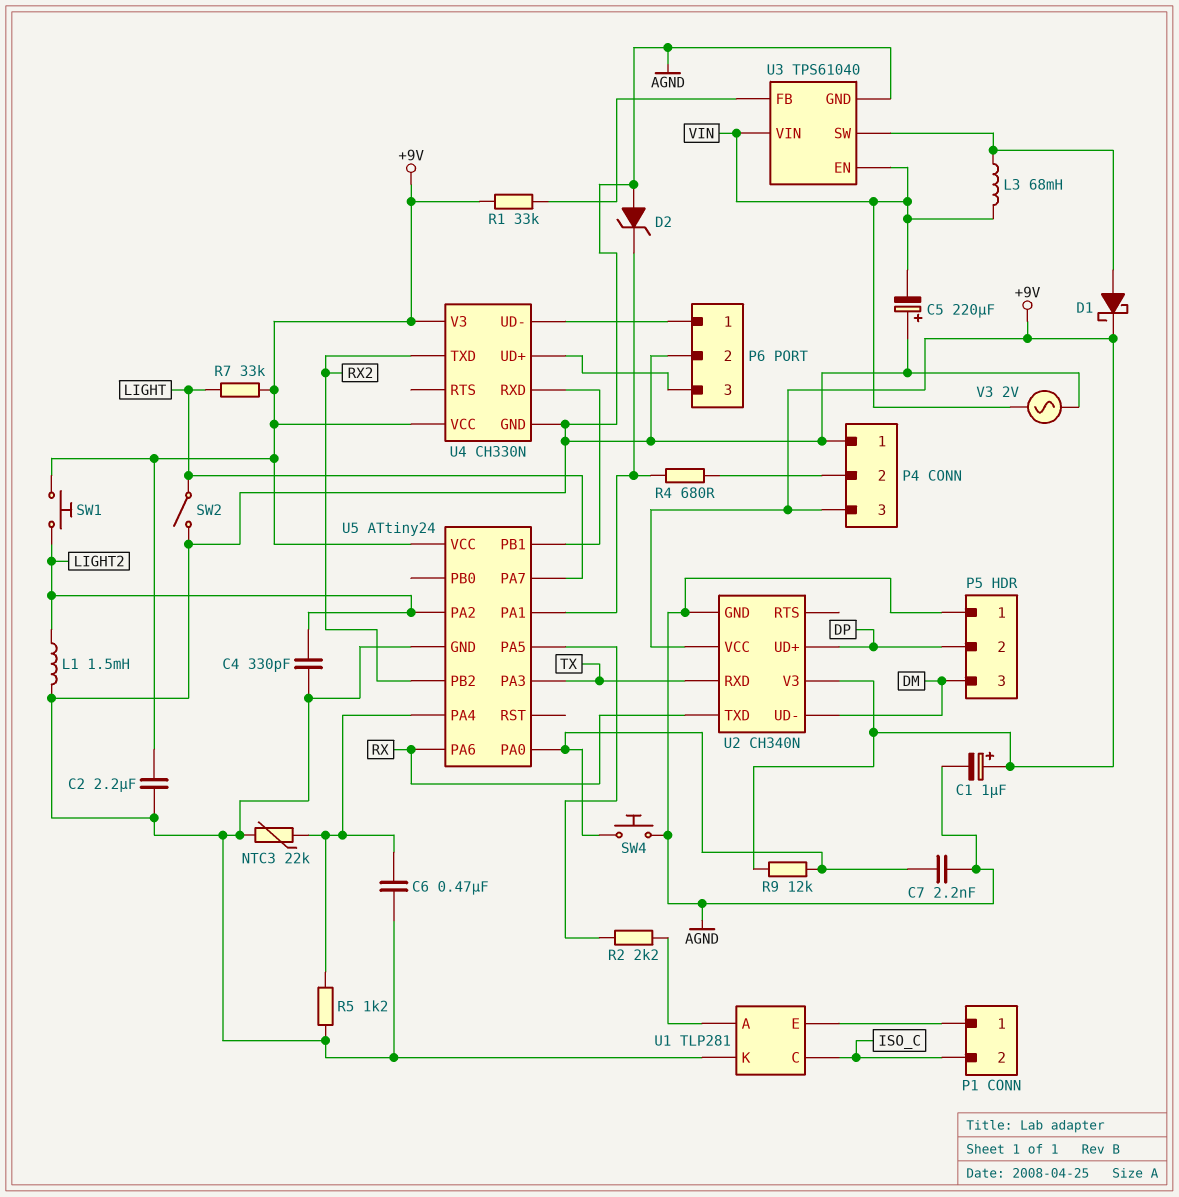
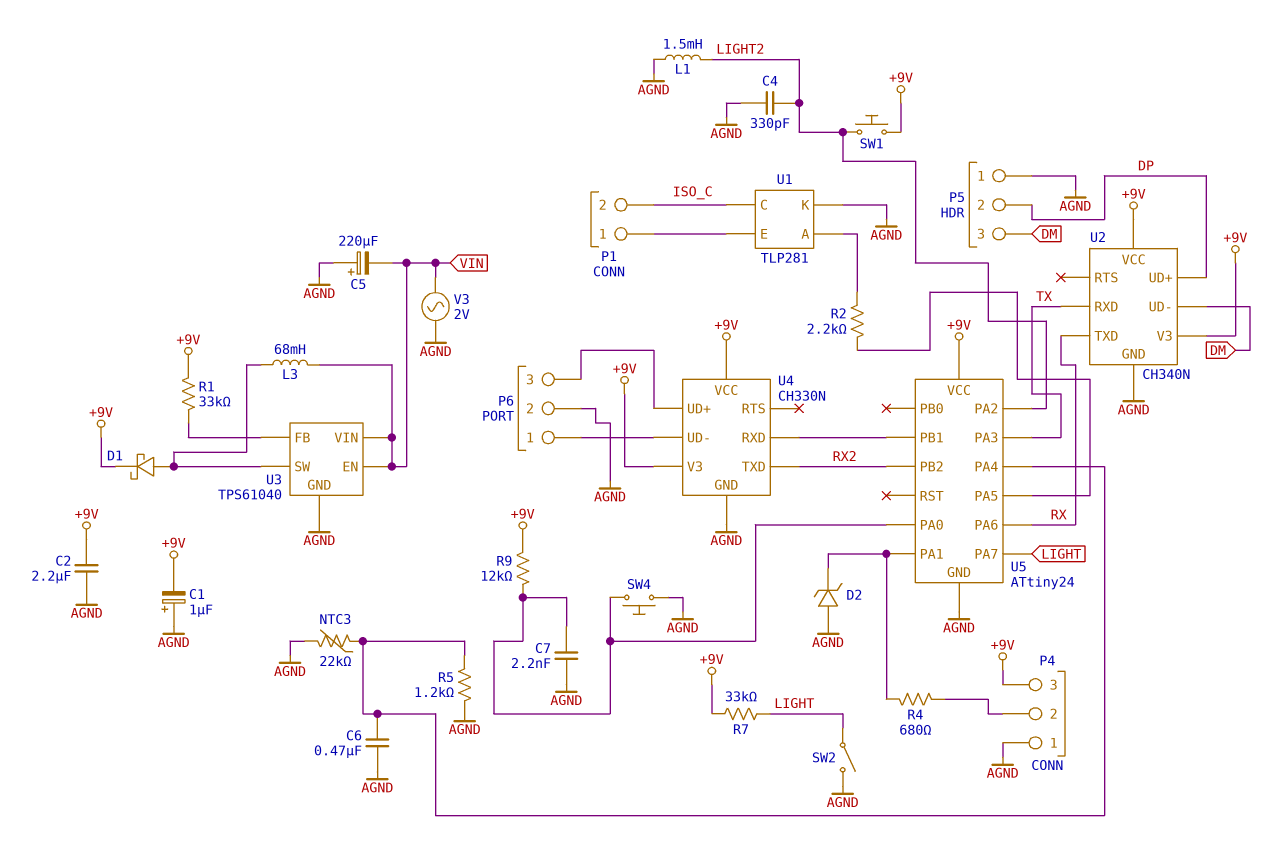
C1: 1uF (plus +9V, minus AGND) -> 1uF (plus AGND, minus +9V)

